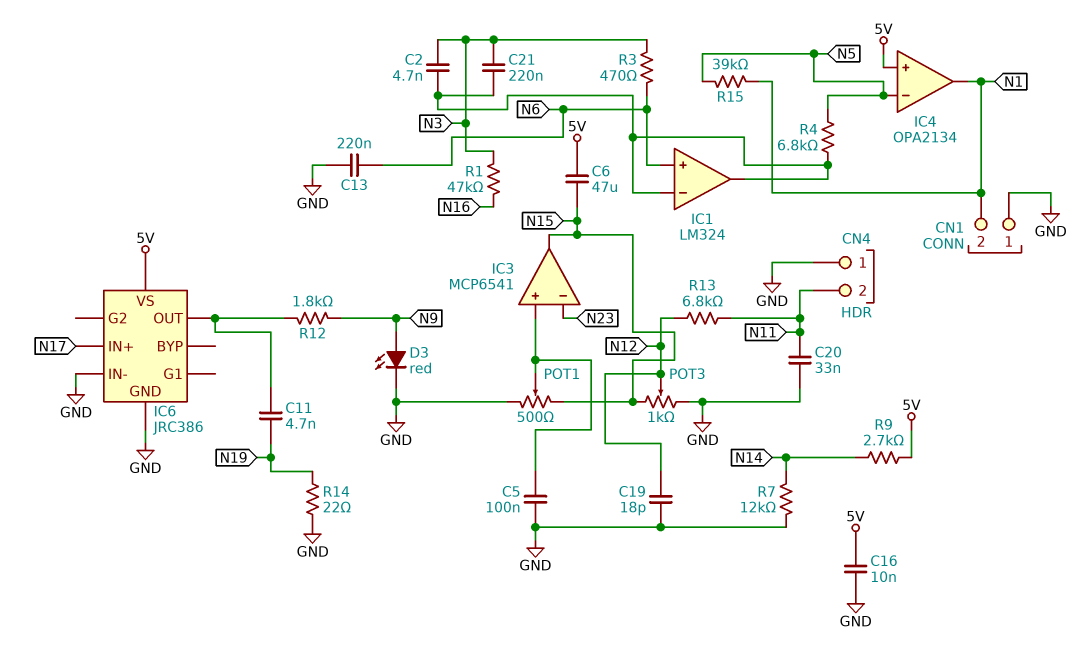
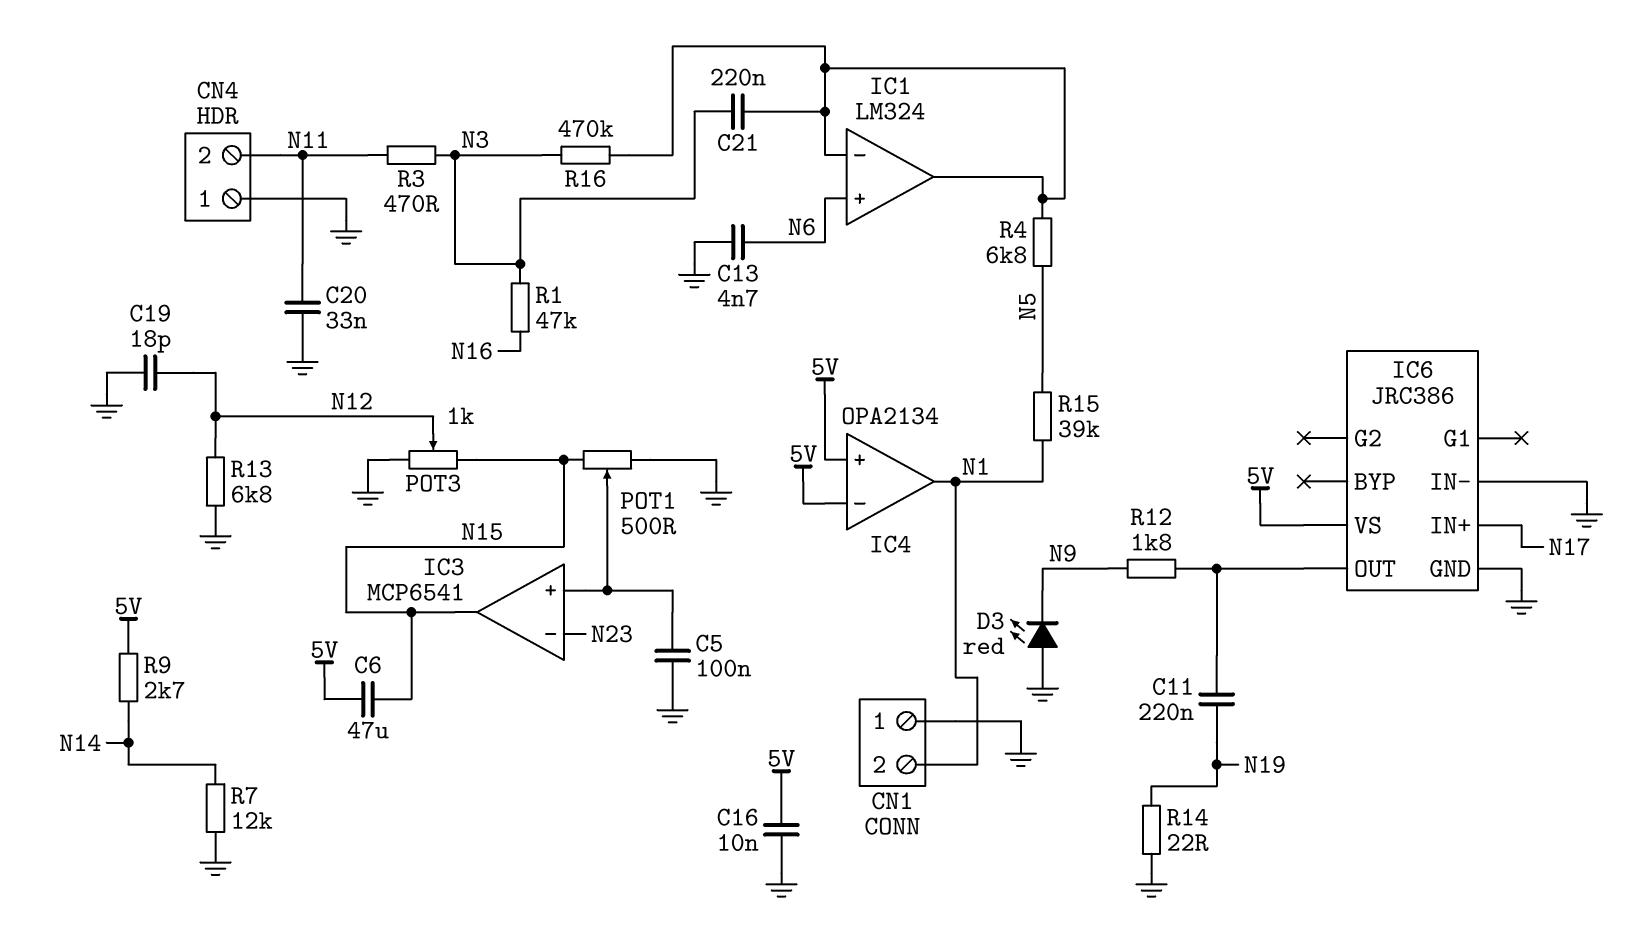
C2: 4.7nF (IC1/in-, N3) -> none
C11: 4.7nF (IC6/OUT, N19) -> 220nF (IC6/OUT, N19)
C13: 220nF (GND, N6) -> 4.7nF (GND, N6)
D3: LED red (A N9, K GND) -> LED red (A GND, K N9)
IC4 pin in-: N5 -> 5V
R3: 470 (N3, N6) -> 470 (N3, N11)
R13: 6.8k (N11, N12) -> 6.8k (GND, N12)
R16: none -> 470k (IC1/in-, N3)

